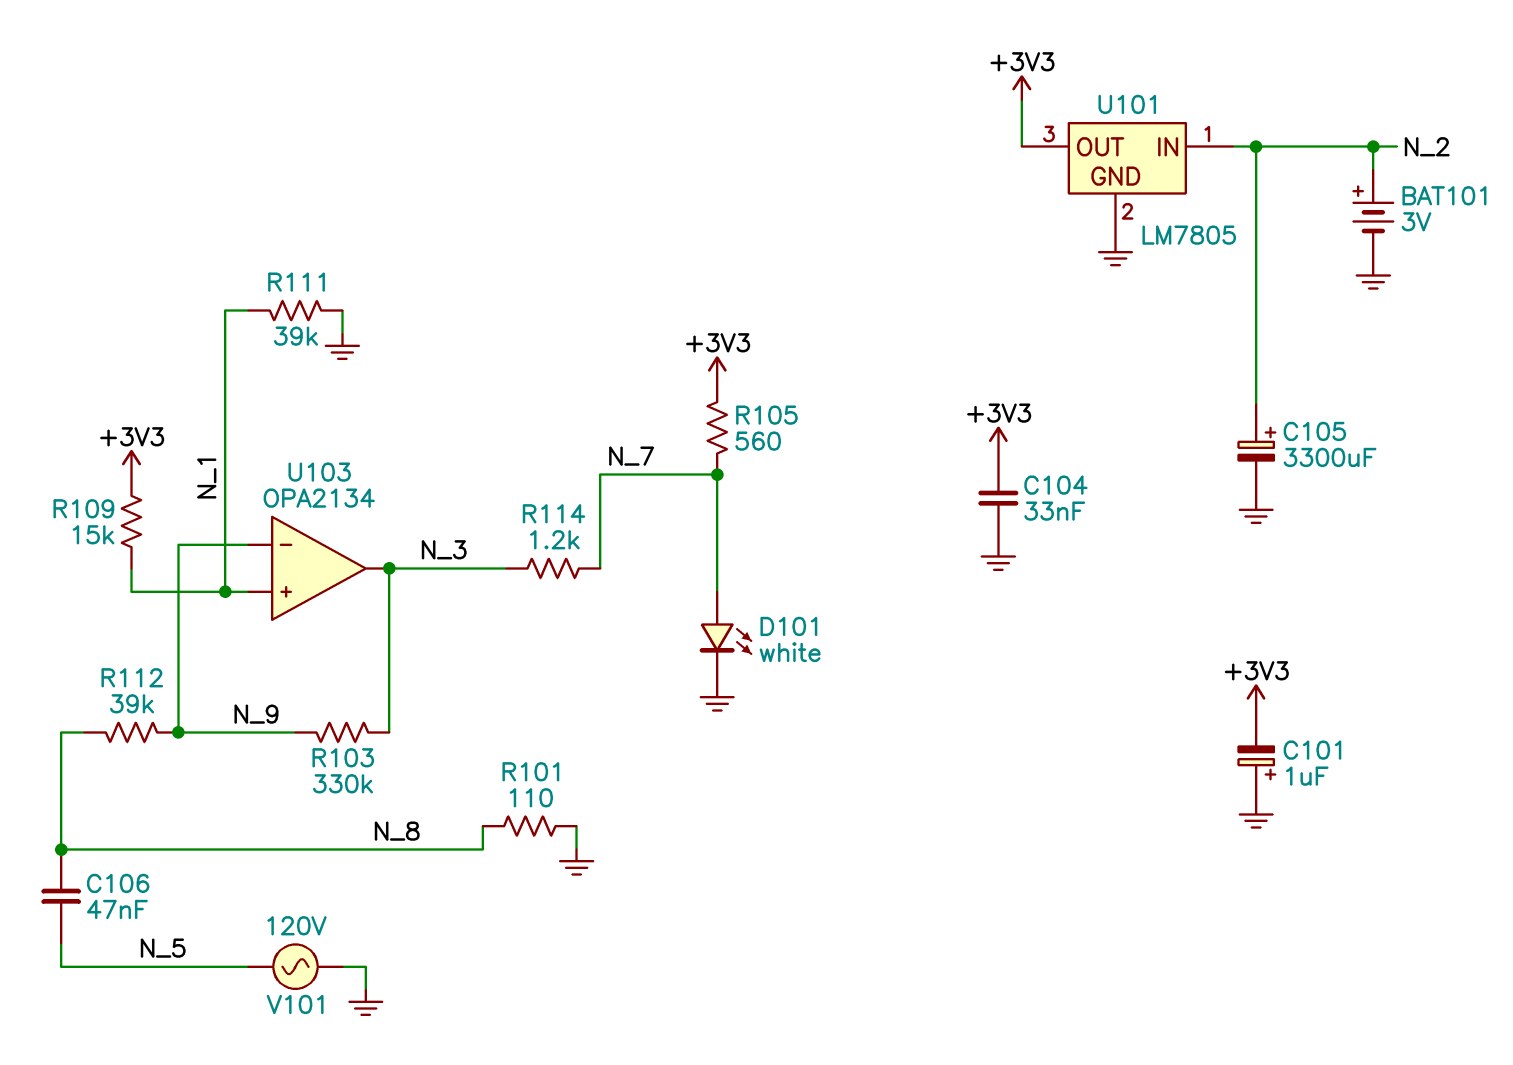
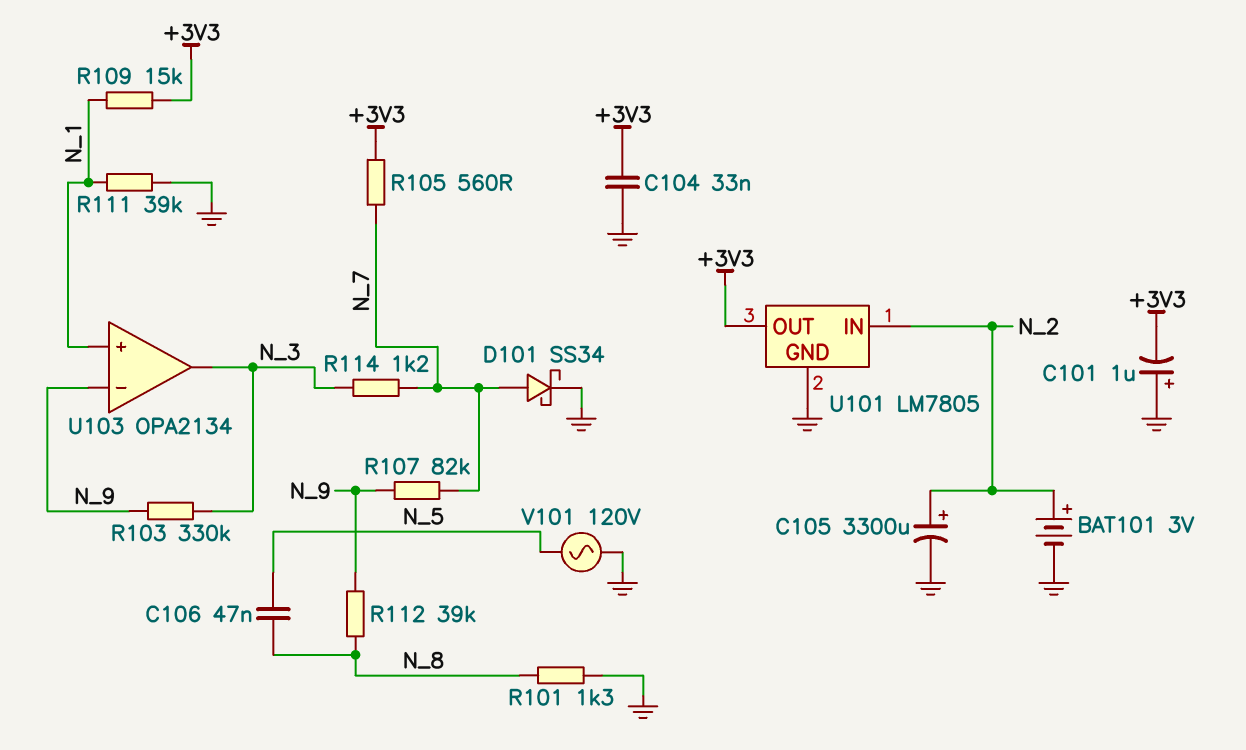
D101: LED white (A N_7, K GND) -> schottky SS34 (A N_7, K GND)
R101: 110 (GND, N_8) -> 1.3k (GND, N_8)
R107: none -> 82k (N_7, N_9)

